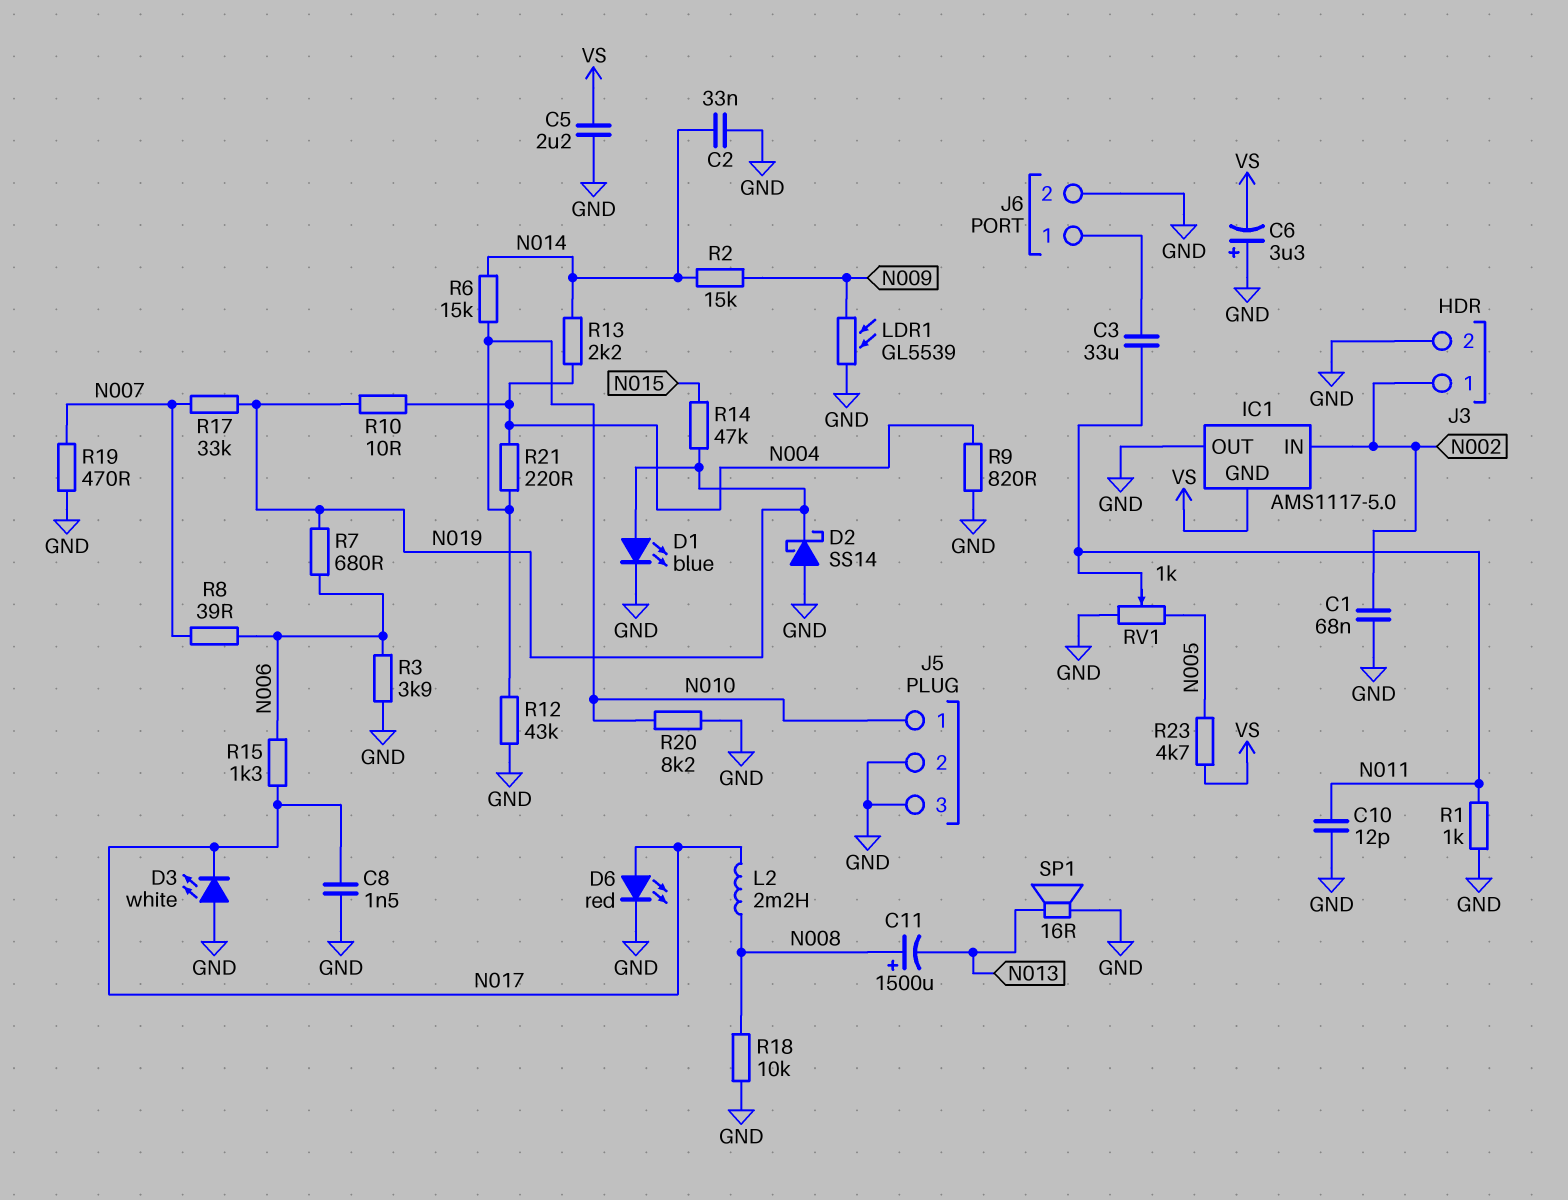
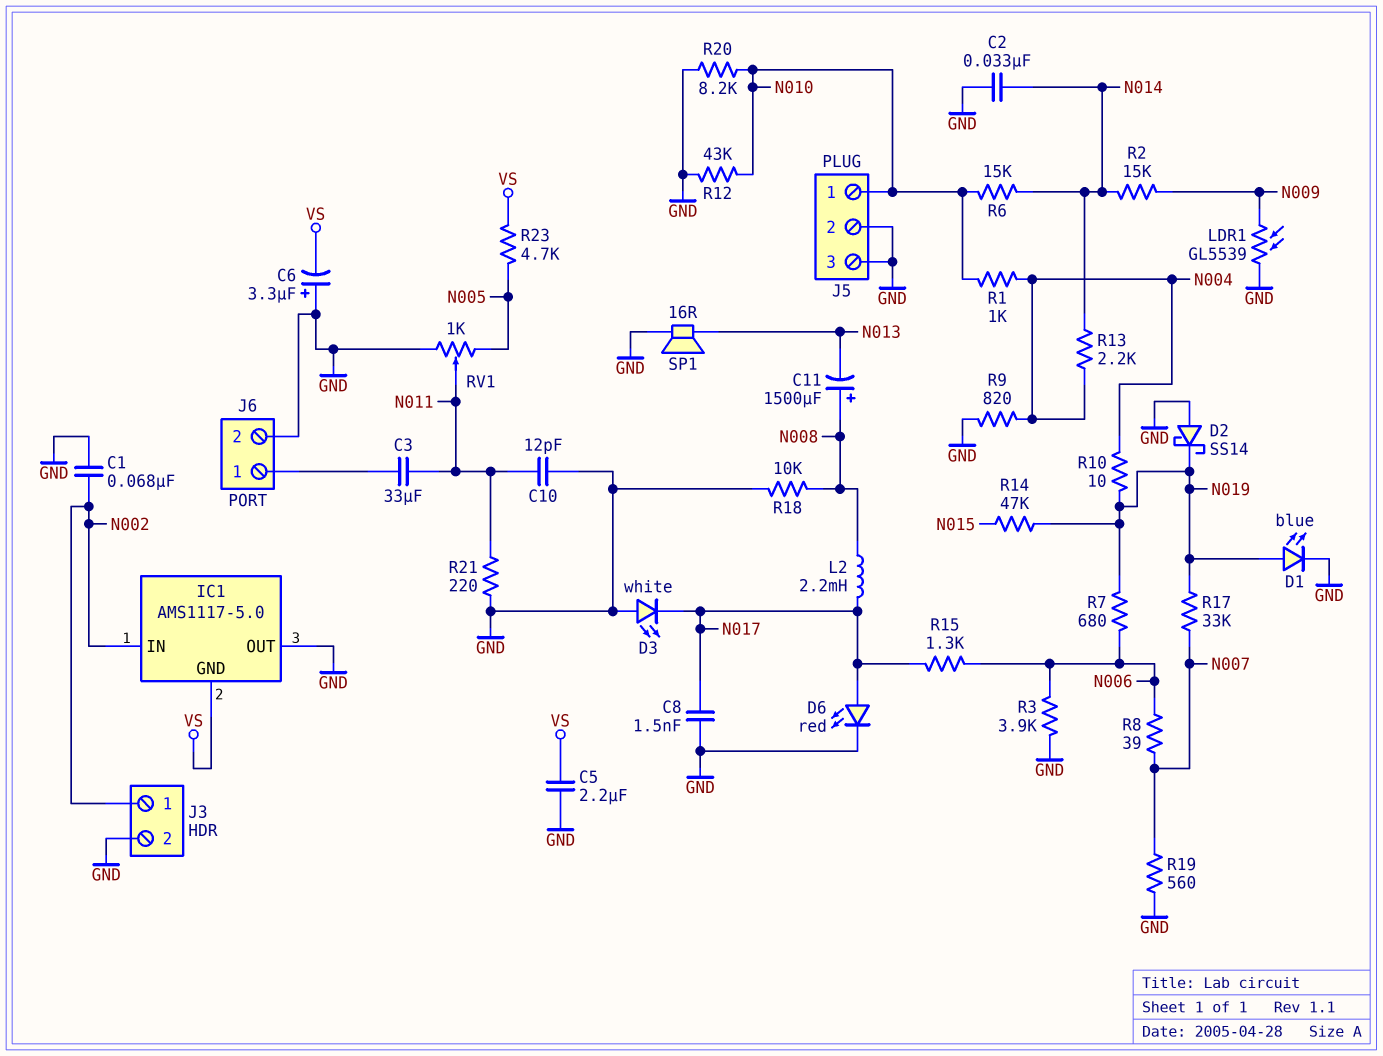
R1: 1k (GND, N011) -> 1k (N004, N010)
R19: 470 (GND, N007) -> 560 (GND, N007)
R21: 220 (N004, N010) -> 220 (GND, N011)

